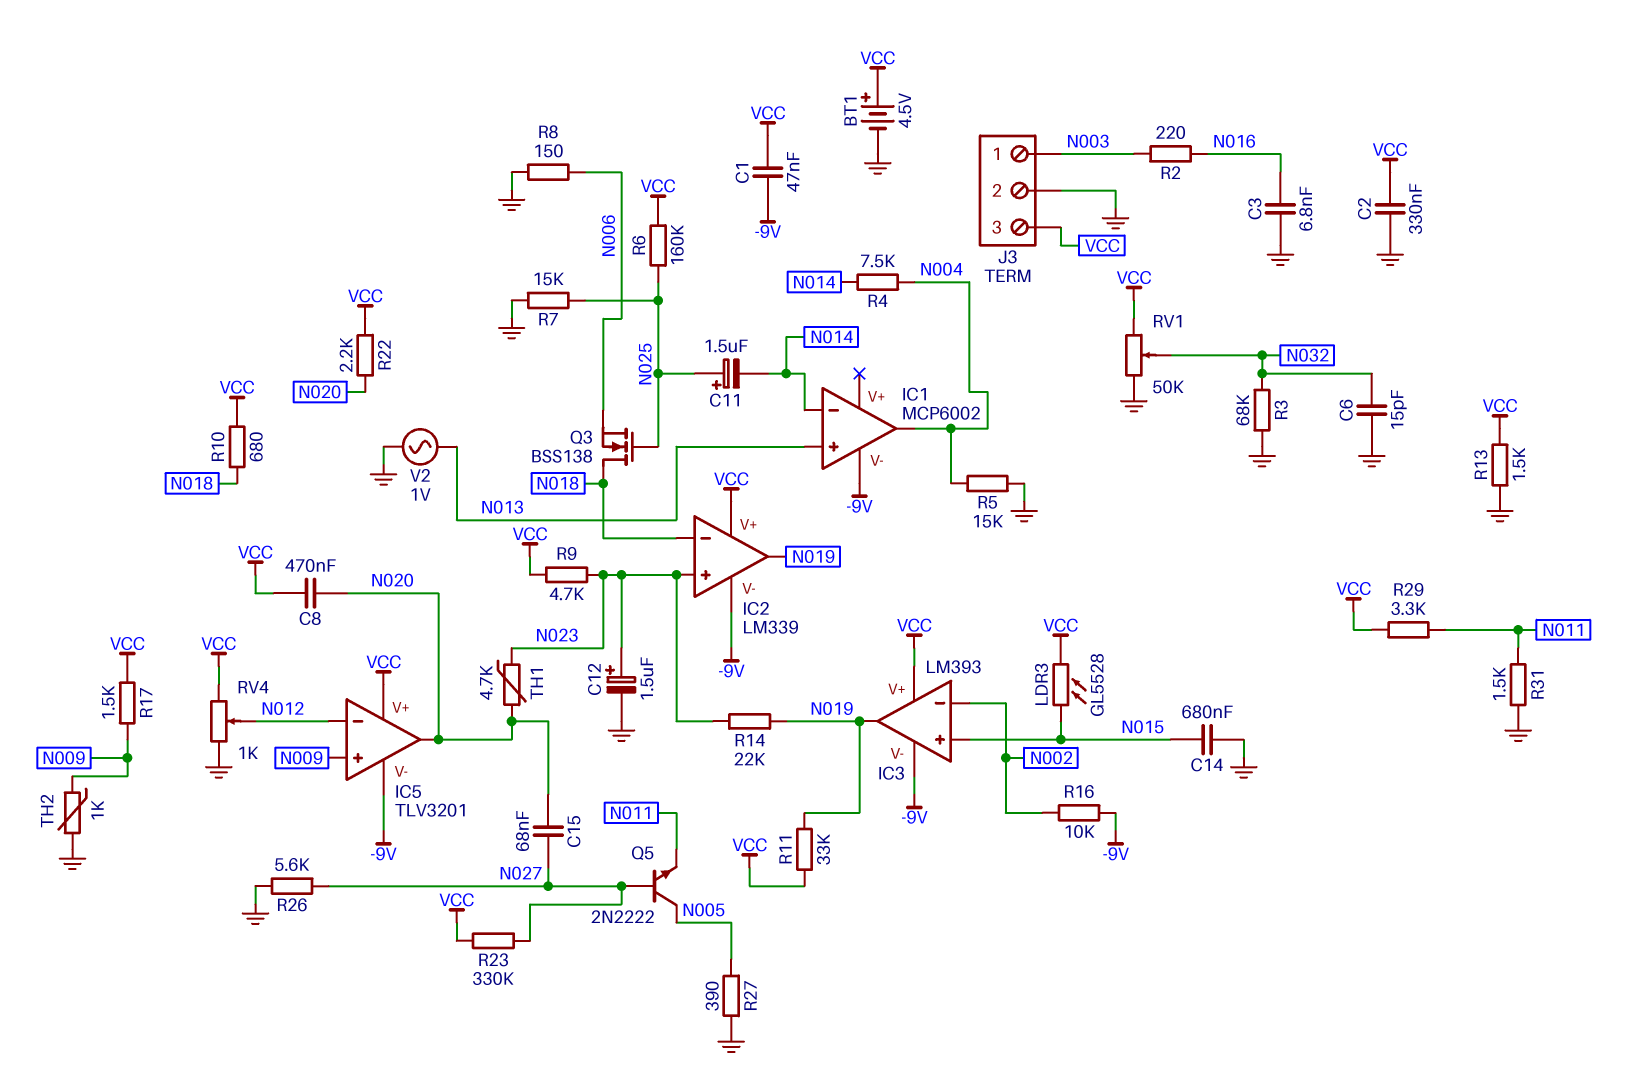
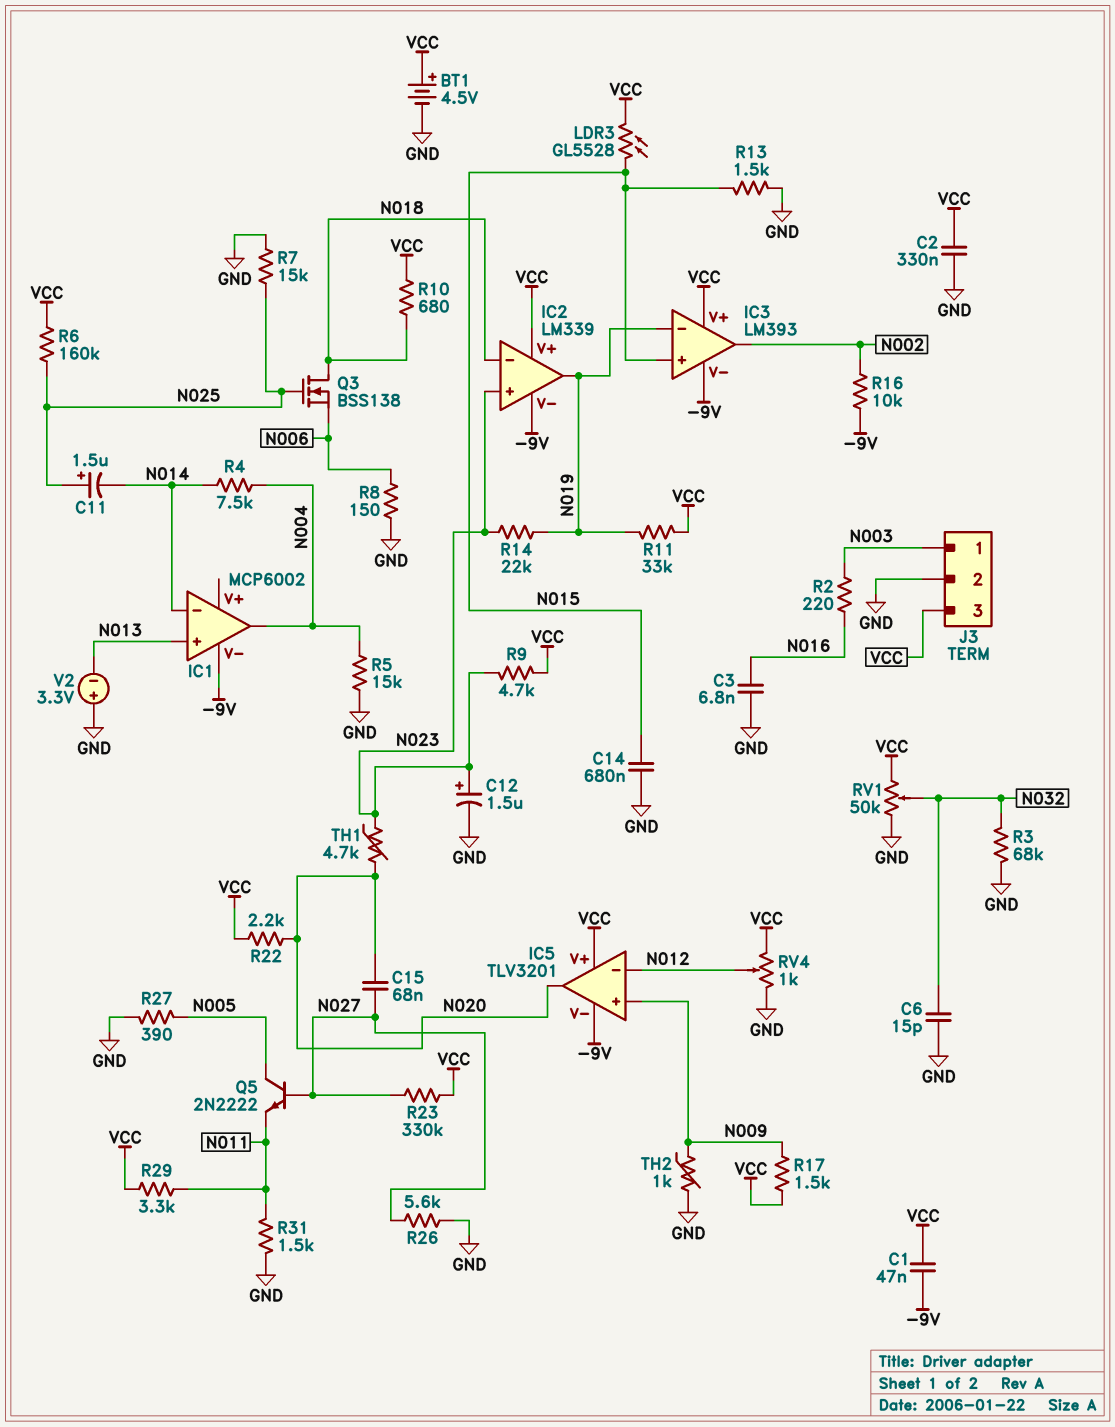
C8: 470nF (N020, VCC) -> none
IC3 pin in-: N002 -> N019
IC3 pin out: N019 -> N002
R13: 1.5k (GND, VCC) -> 1.5k (GND, N015)
V2: AC 1V (GND, N013) -> 3.3V (plus GND, minus N013)

